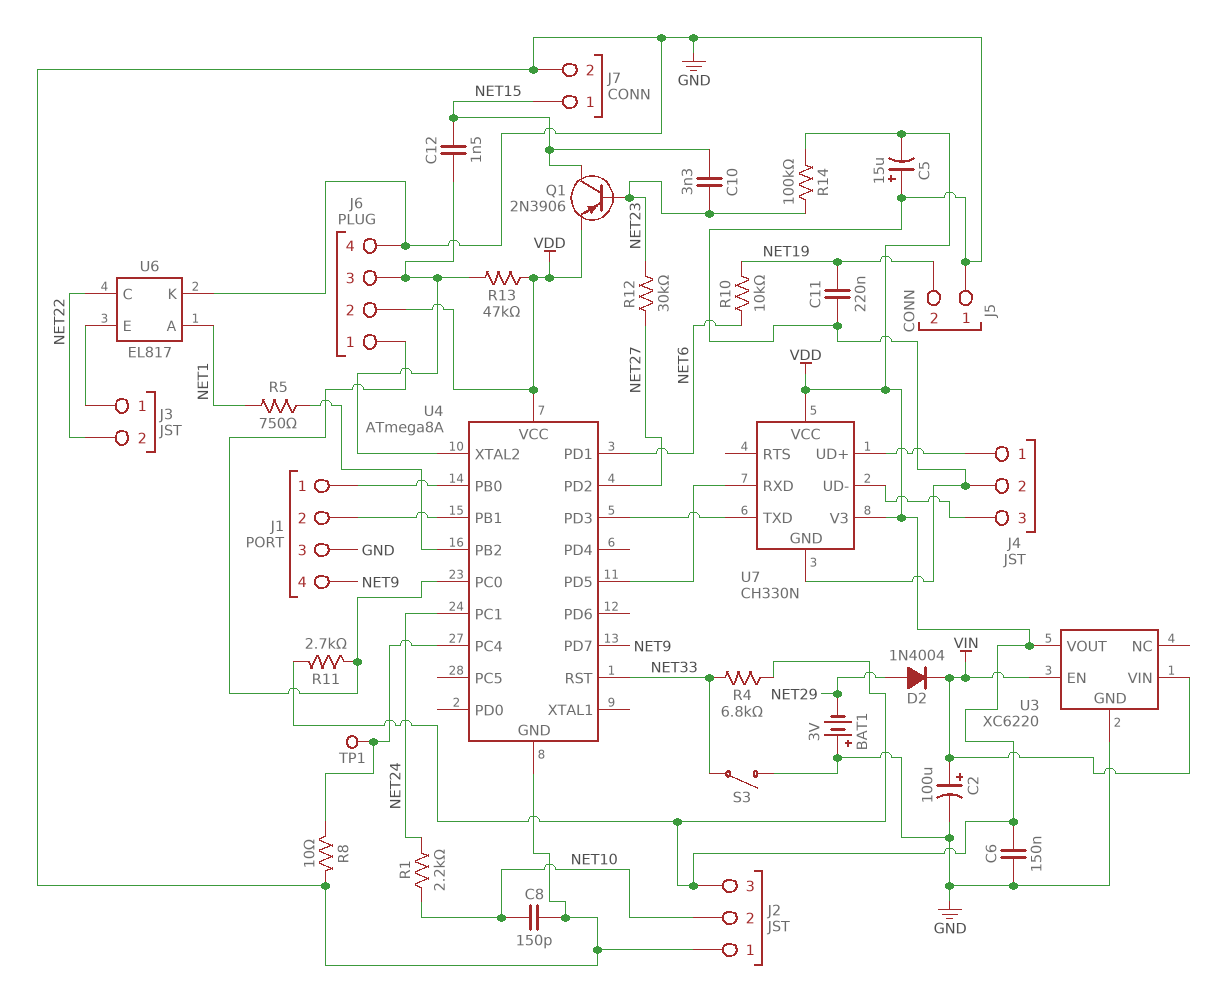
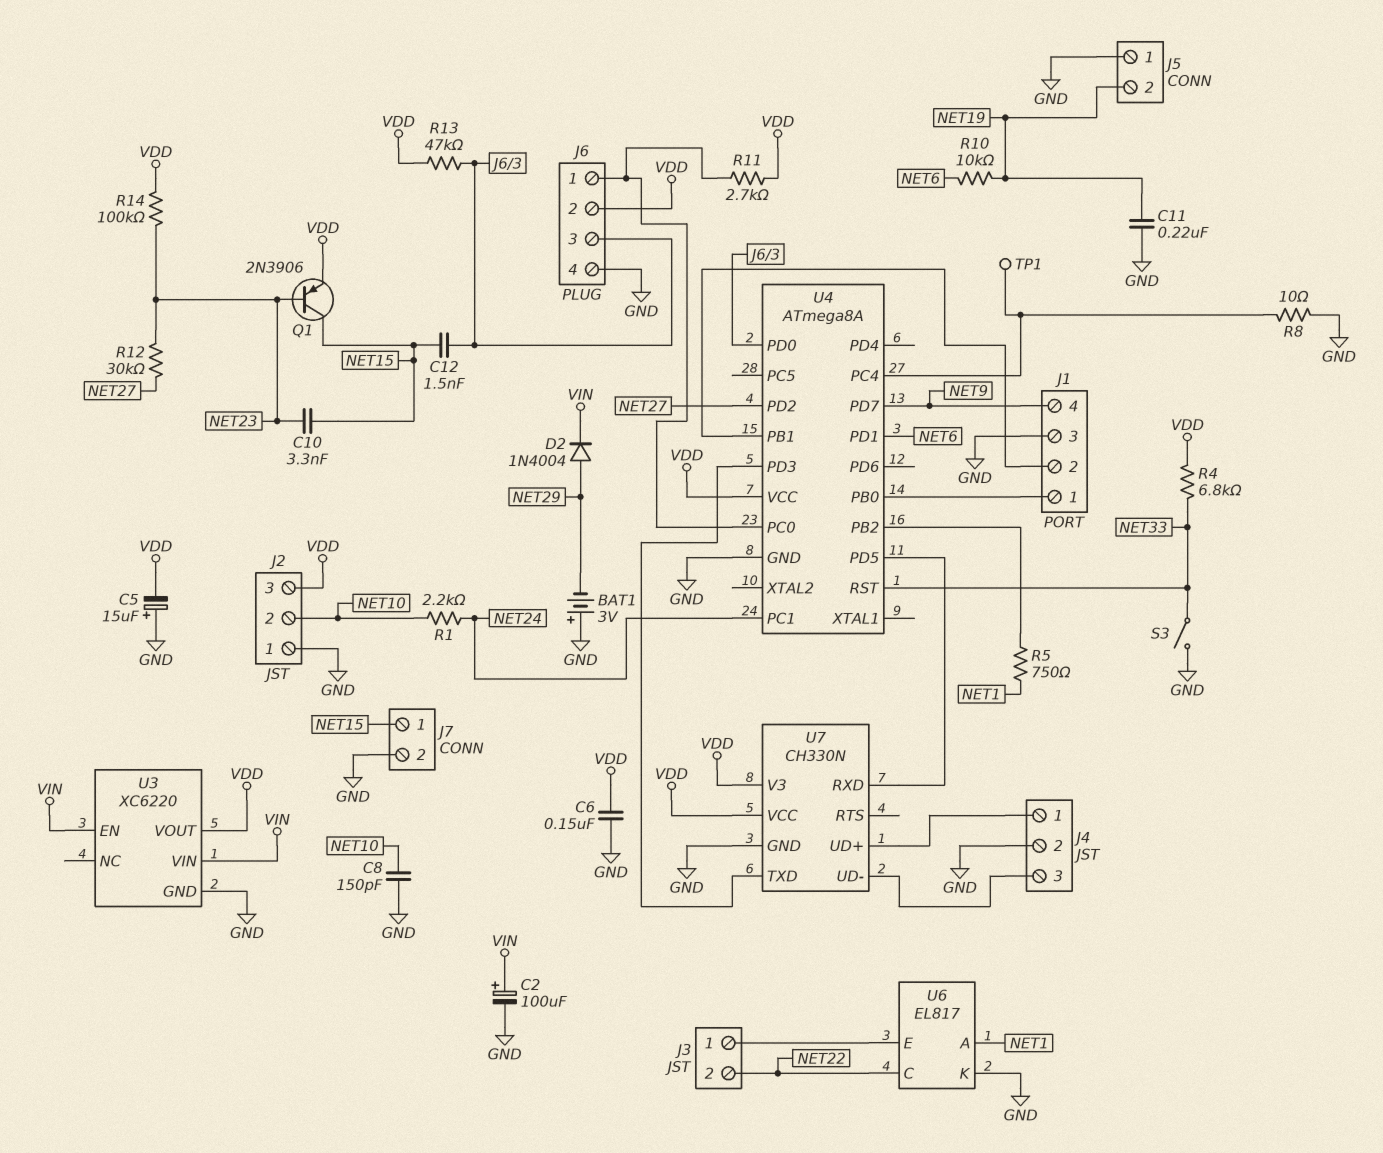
U4 pin PD0: none -> J6/3
U4 pin XTAL2: J6/3 -> none

